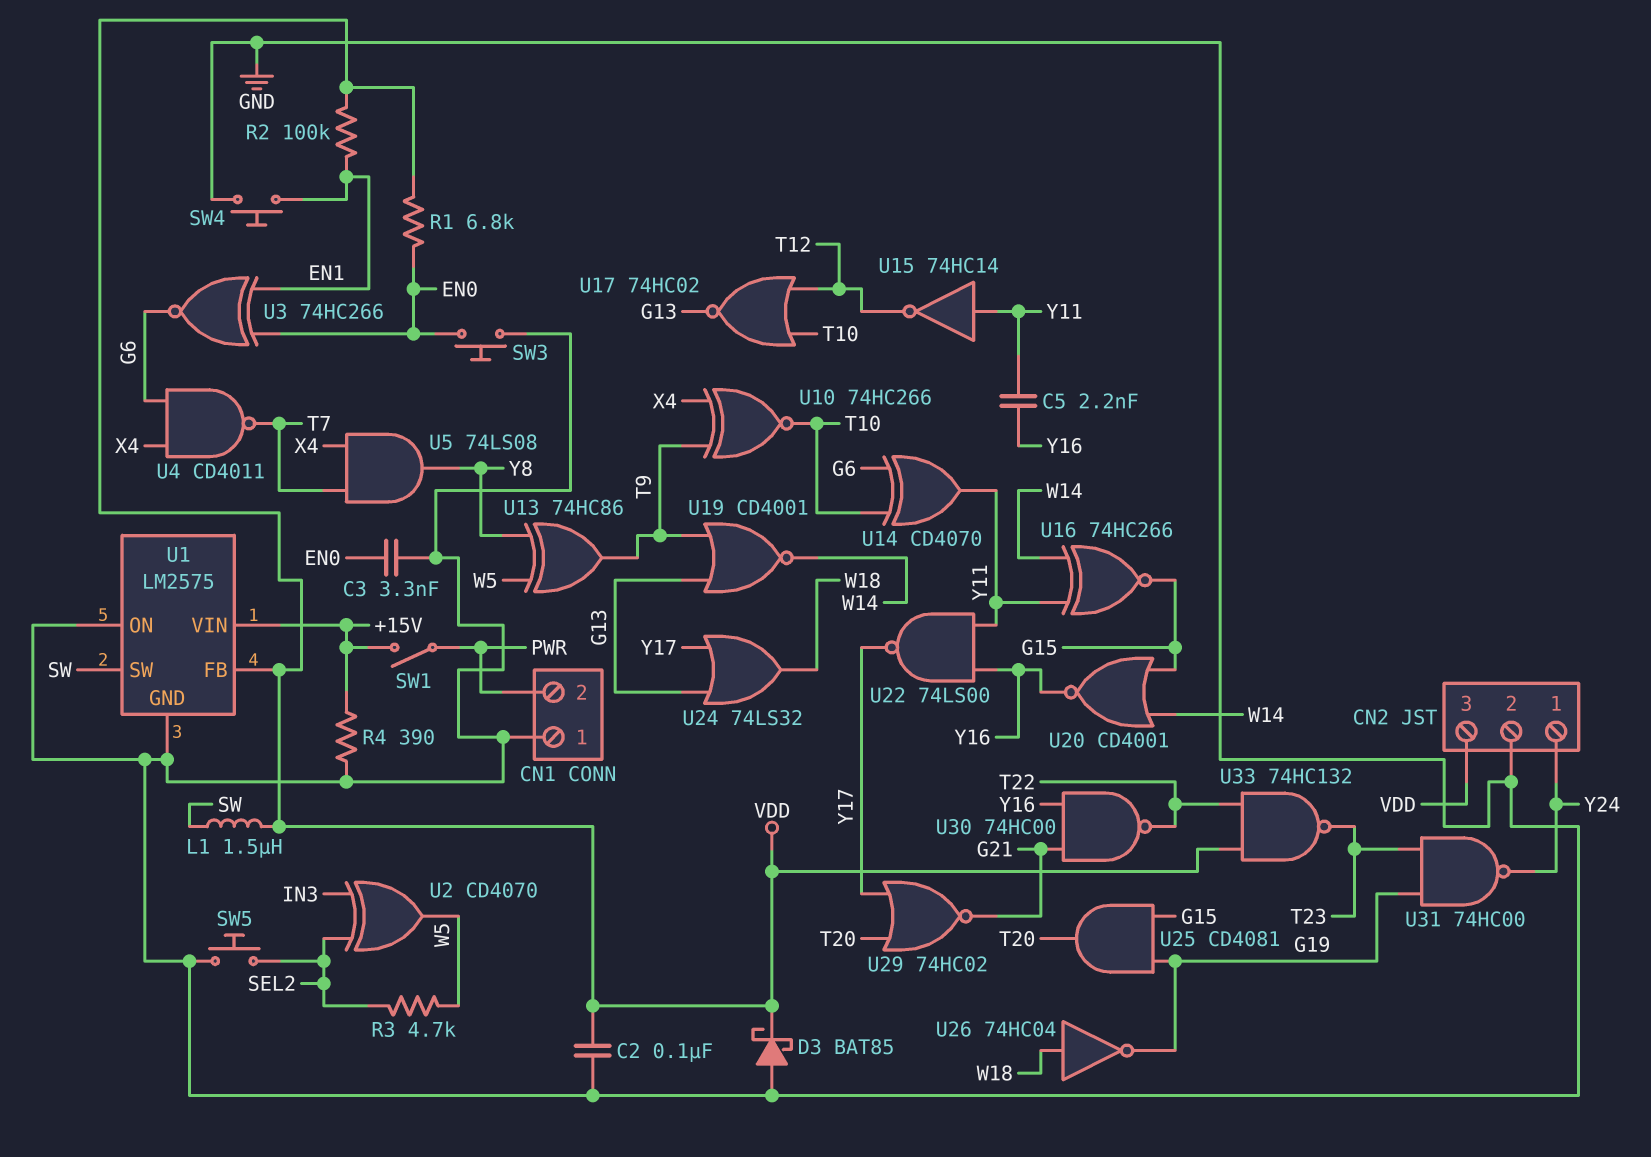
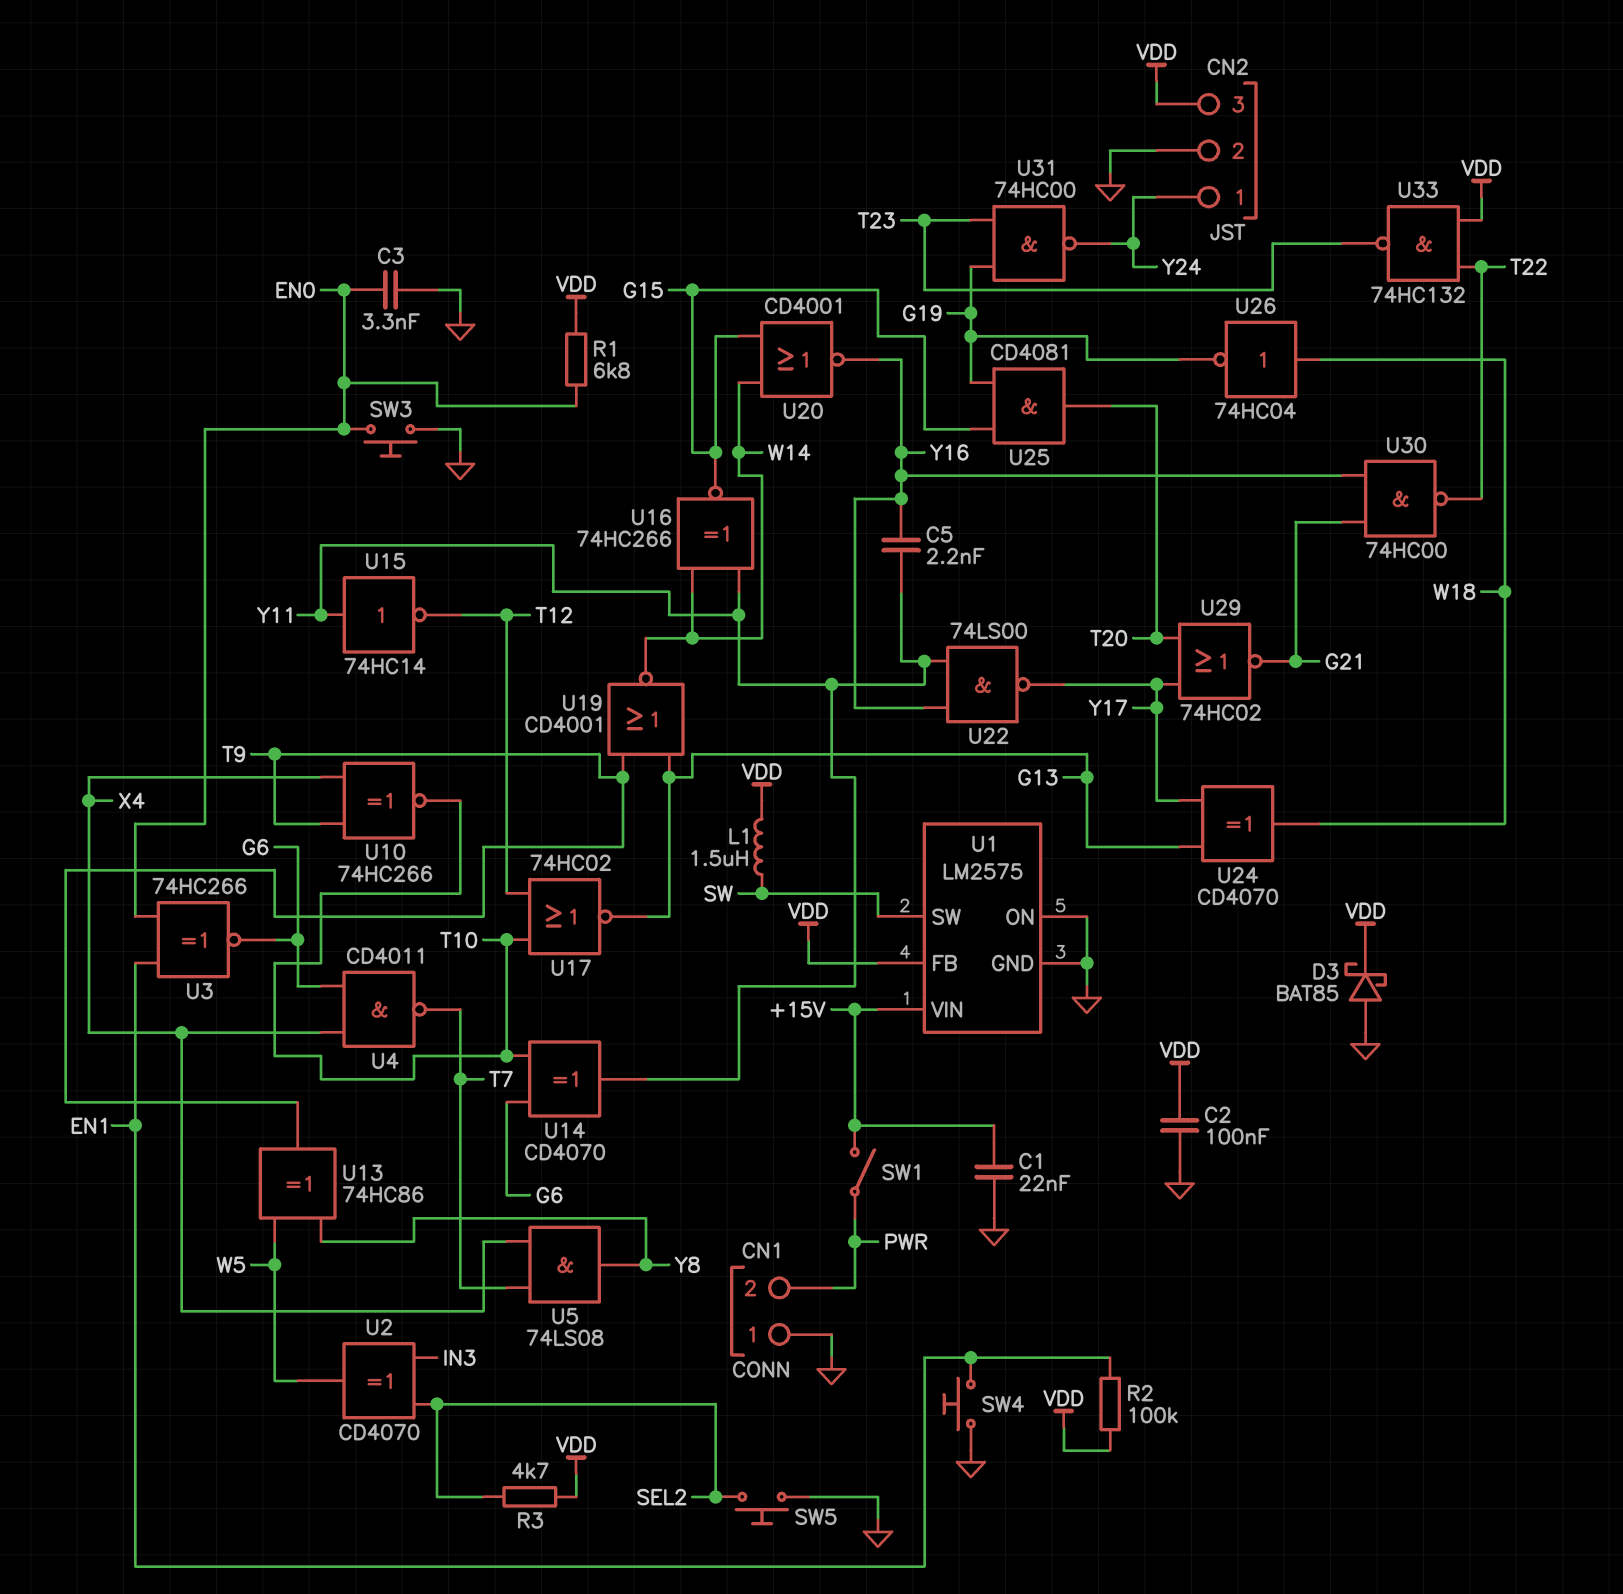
C1: none -> 22nF (+15V, GND)
R3: 4.7k (SEL2, W5) -> 4.7k (SEL2, VDD)
R4: 390 (+15V, GND) -> none
U24: OR 74LS32 (in G13, in Y17, out W18) -> XOR CD4070 (in G13, in Y17, out W18)

